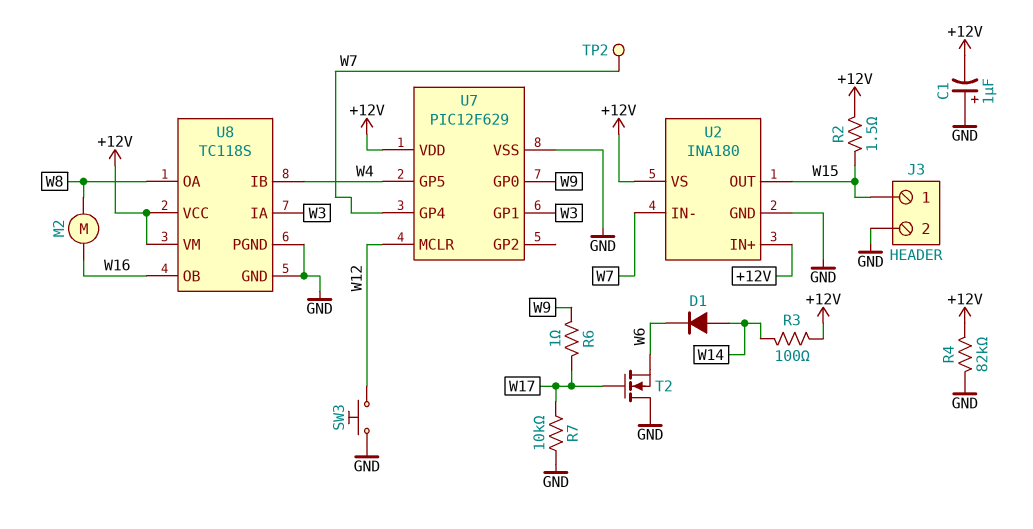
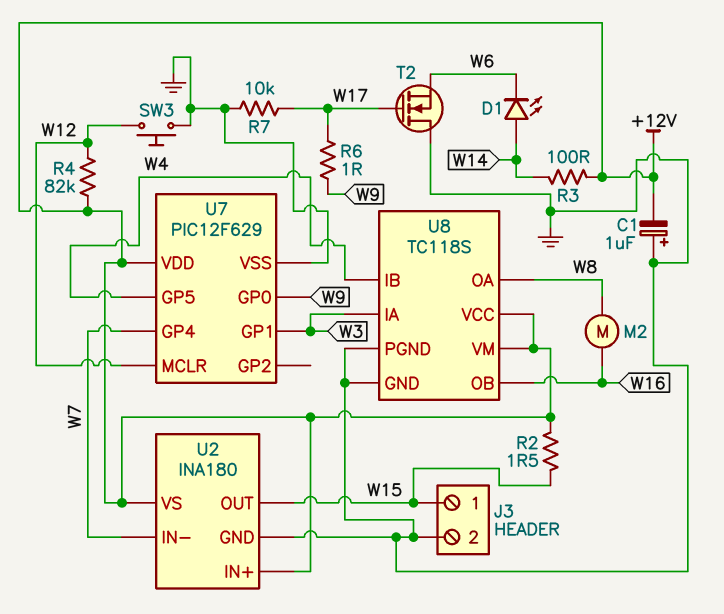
D1: diode (A W14, K W6) -> LED (A W14, K W6)
R4: 82k (+12V, GND) -> 82k (+12V, W12)
TP2: test point (W7) -> none

